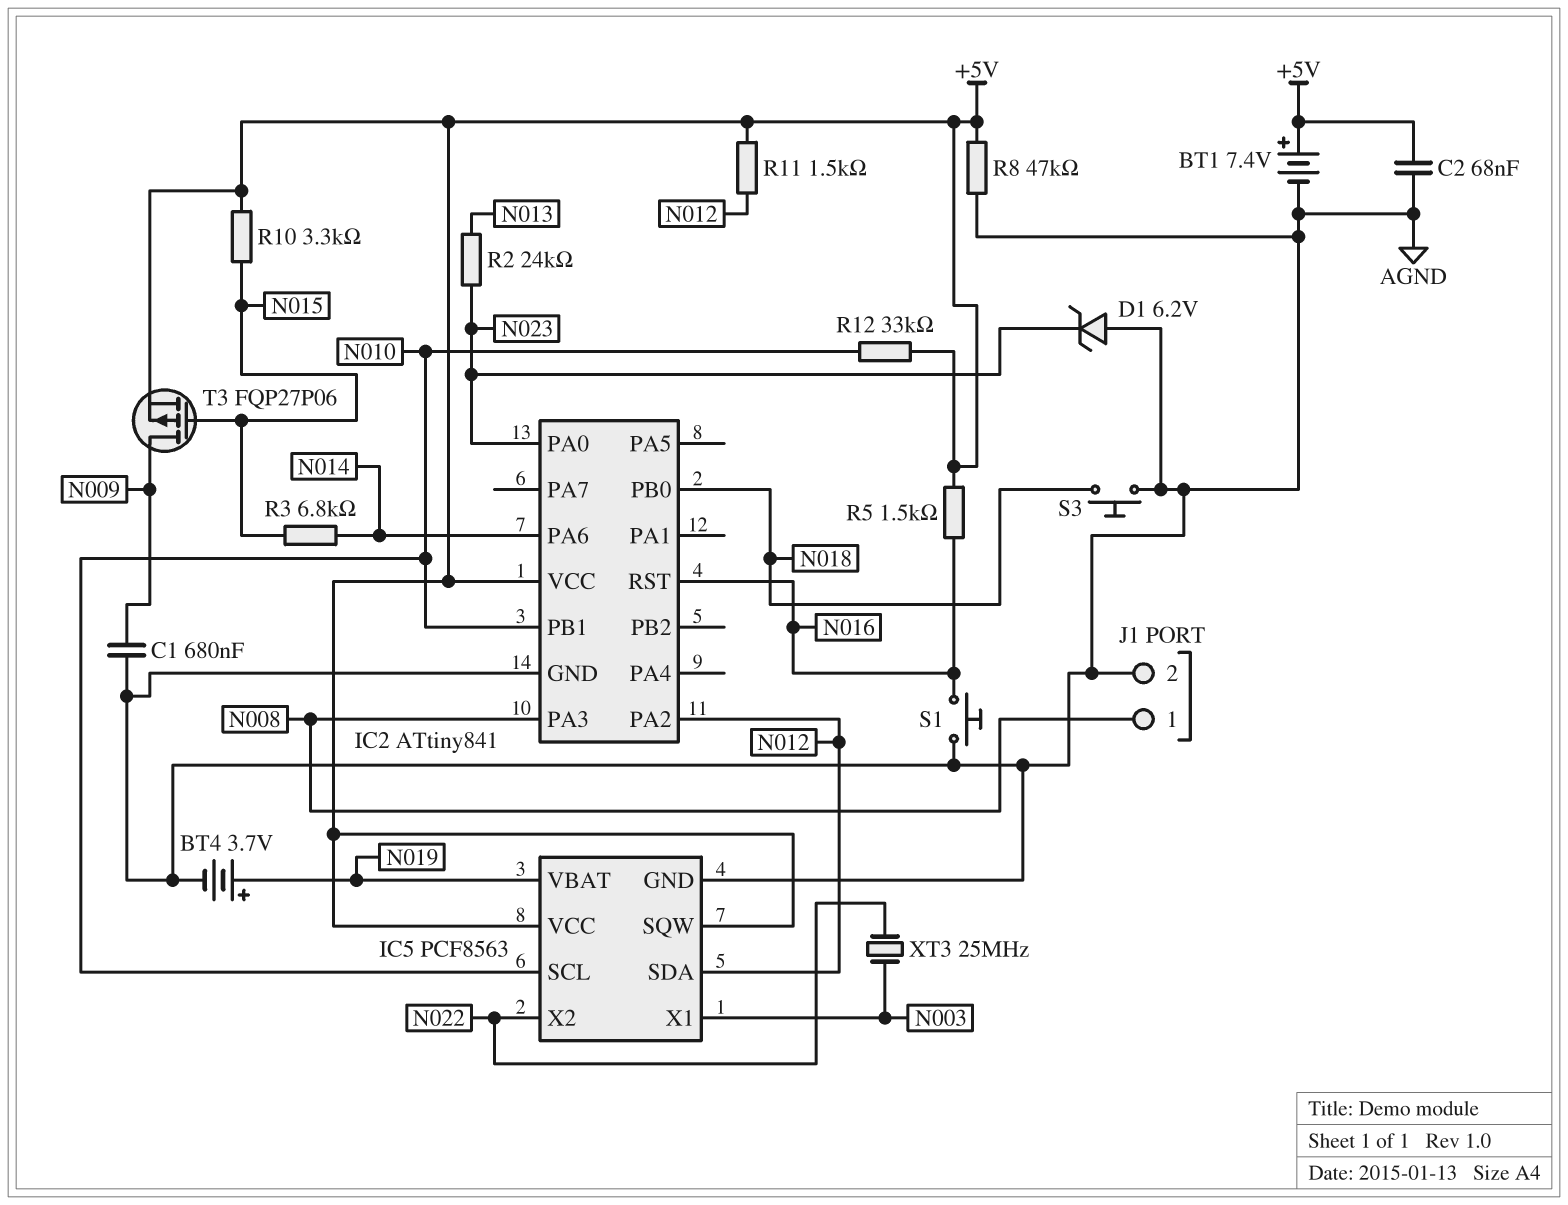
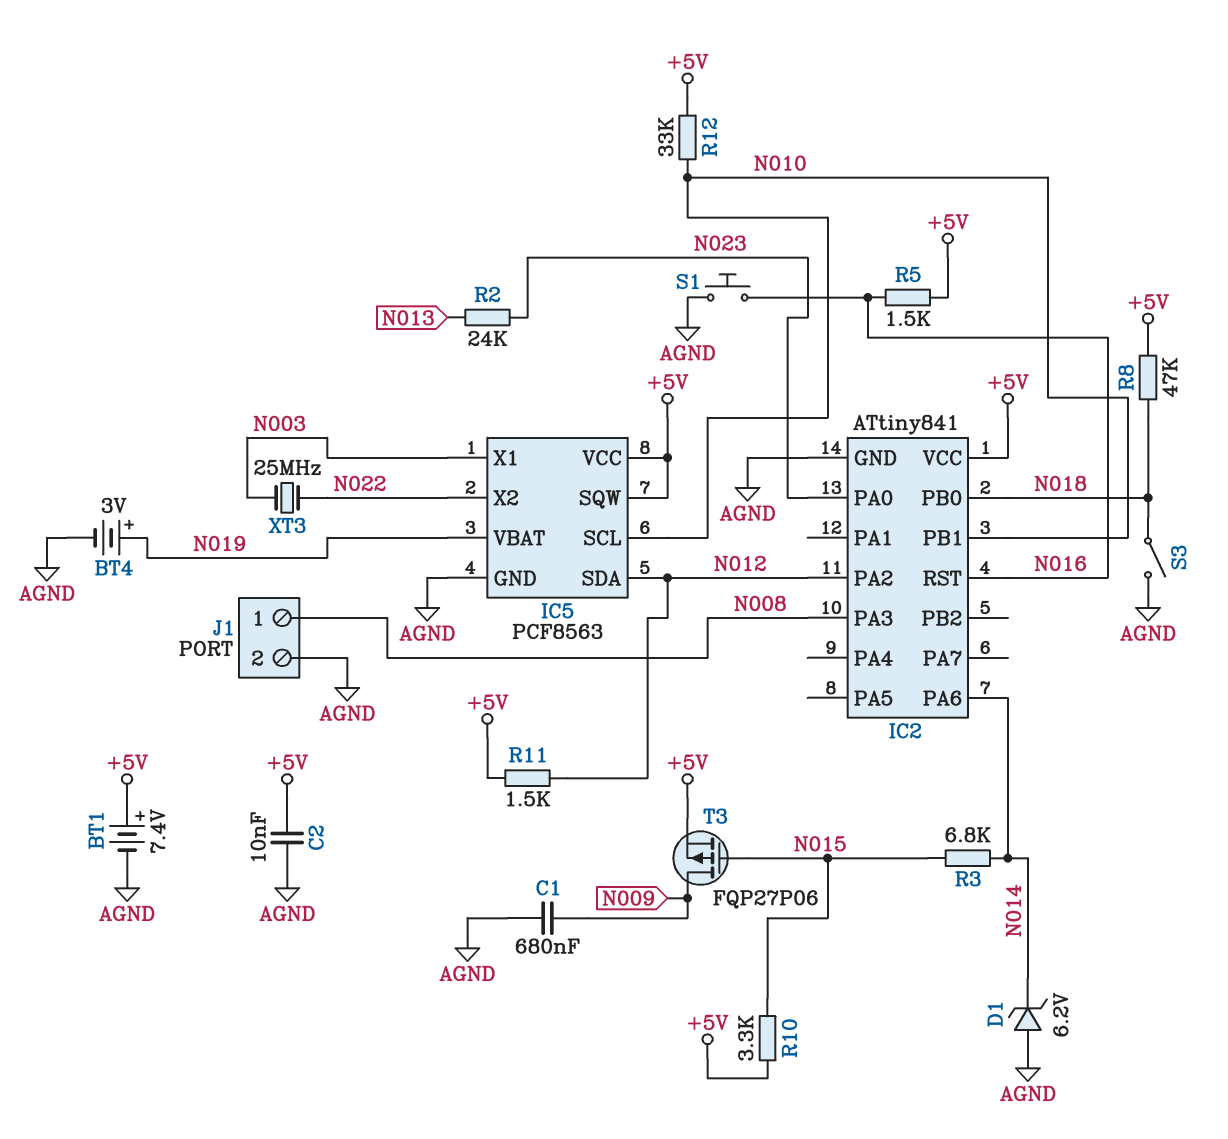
BT4: 3.7V (plus N019, minus AGND) -> 3V (plus N019, minus AGND)
C2: 68nF (+5V, AGND) -> 10nF (+5V, AGND)
D1: zener 6.2V (A AGND, K N023) -> zener 6.2V (A AGND, K N014)
R8: 47k (+5V, AGND) -> 47k (+5V, N018)
S3: button (AGND, N018) -> switch (AGND, N018)

